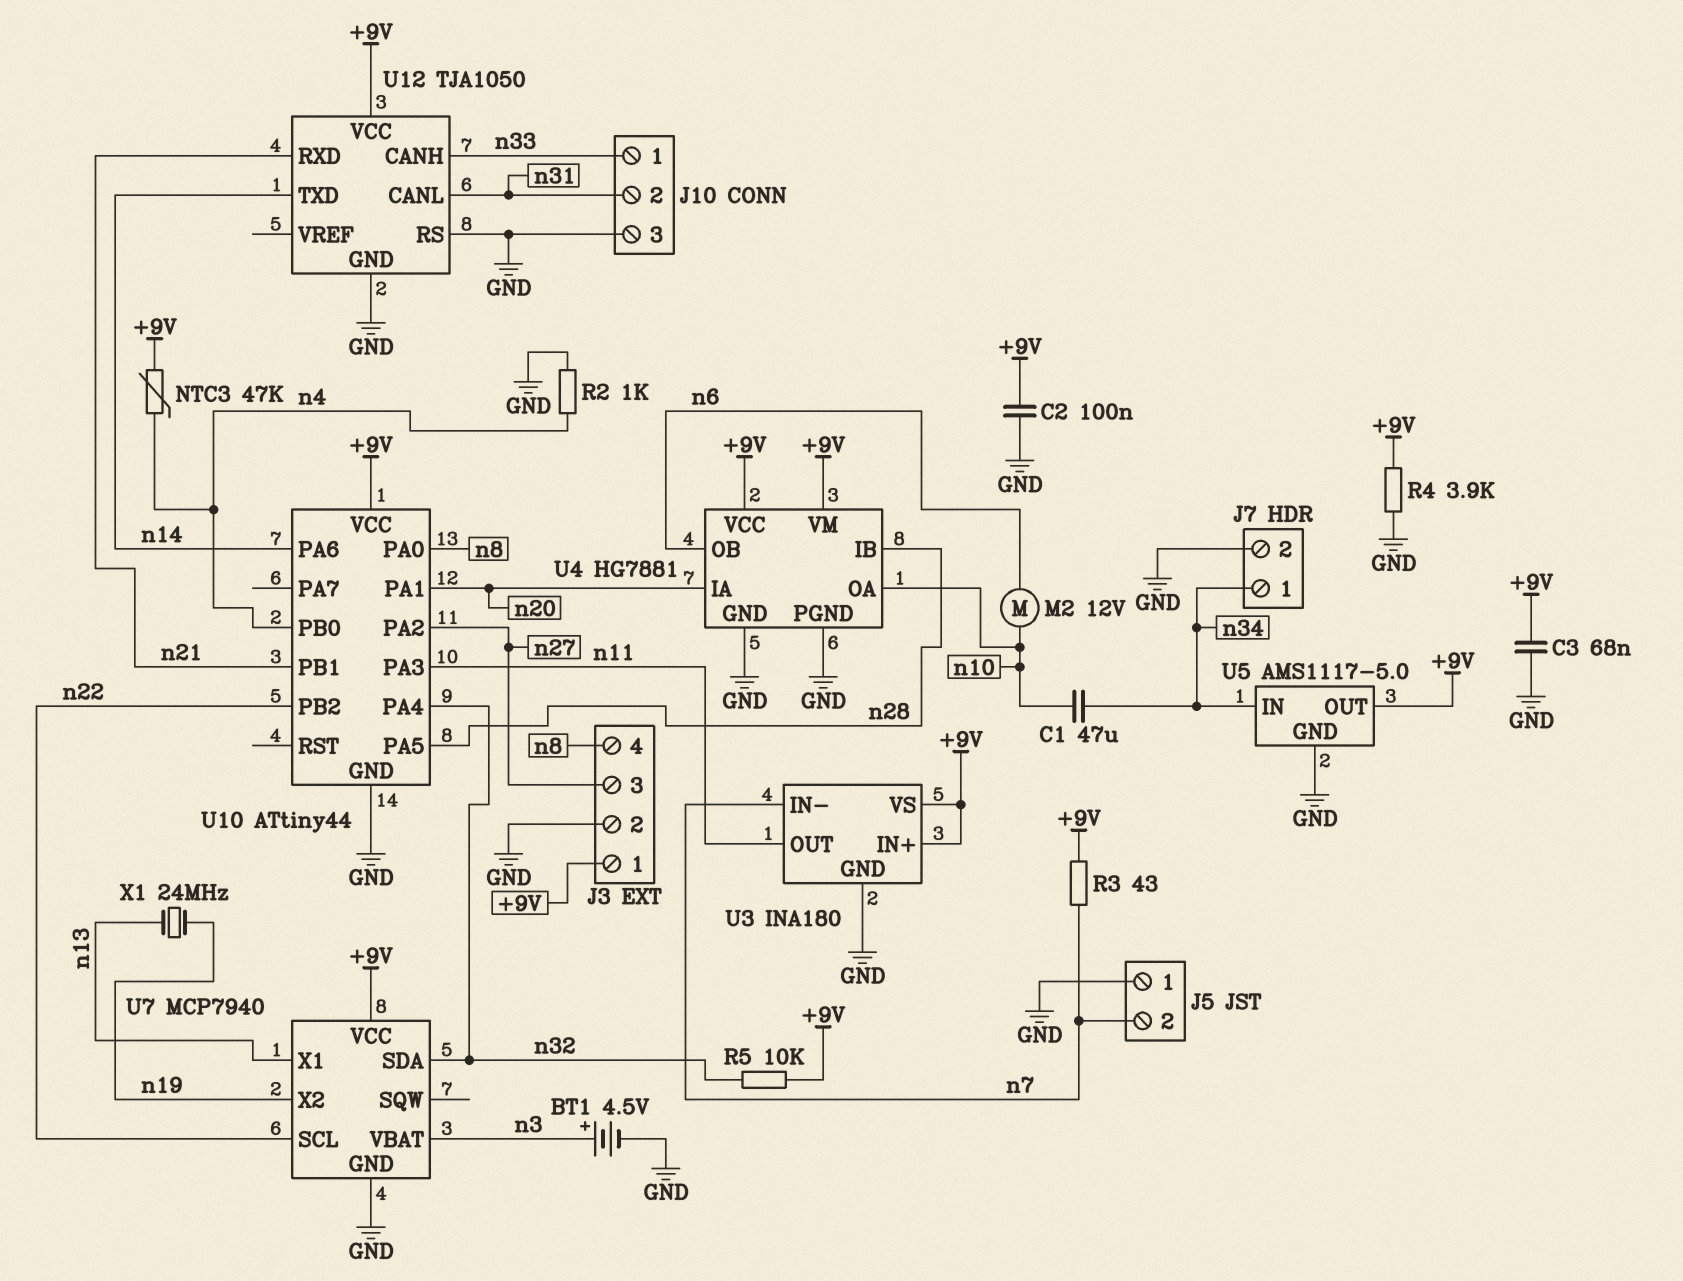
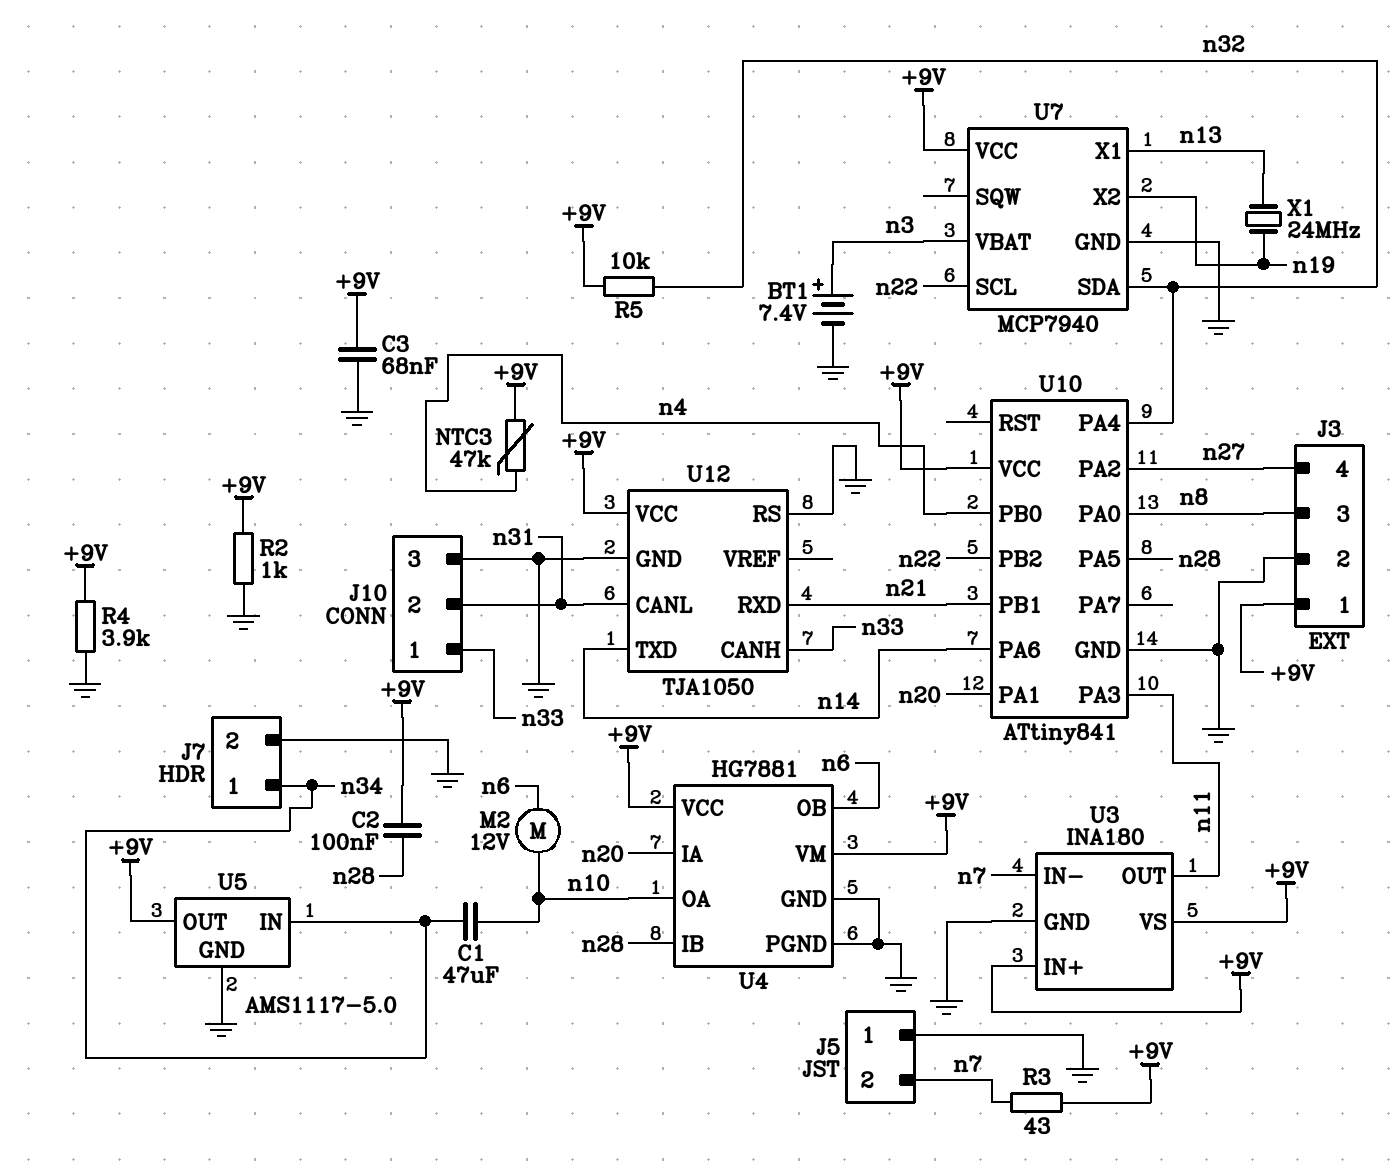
BT1: 4.5V (plus n3, minus GND) -> 7.4V (plus n3, minus GND)
C2: 100nF (+9V, GND) -> 100nF (+9V, n28)
J3 pin 3: n27 -> n8
J3 pin 4: n8 -> n27
R2: 1k (GND, n4) -> 1k (+9V, GND)
U10: ATtiny44 -> ATtiny841

